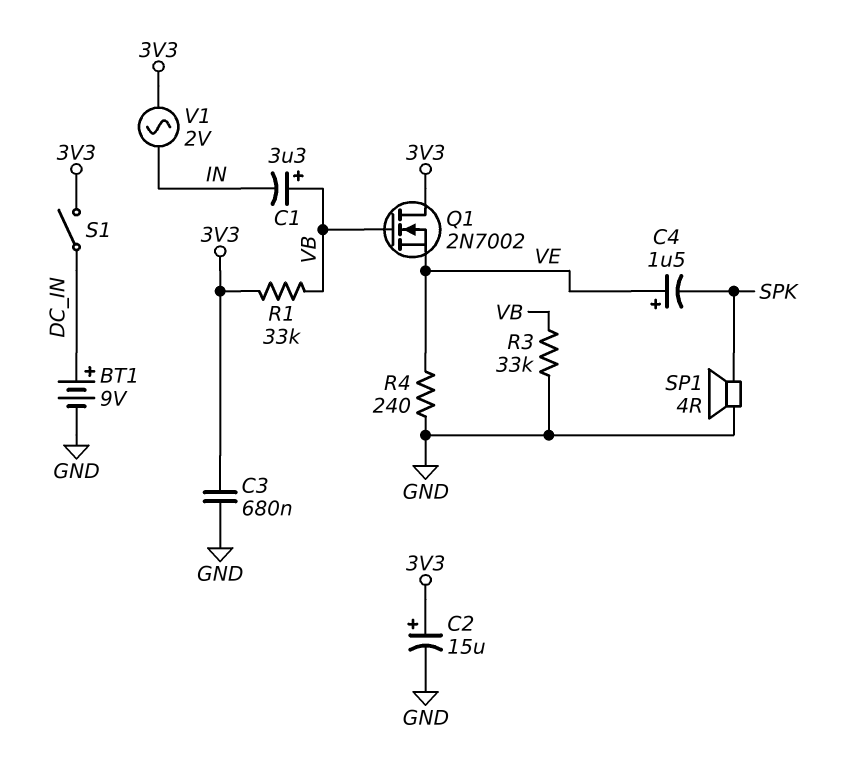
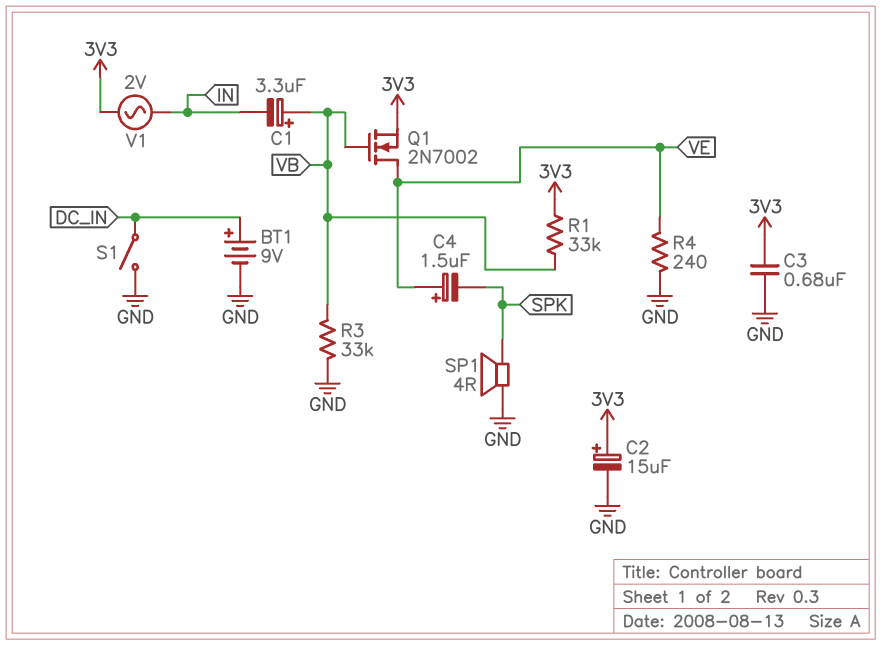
Q1: NMOS 2N7002 (G VB, D 3V3, S VE) -> NMOS 2N7002 (G VB, D VE, S 3V3)
S1: switch (3V3, DC_IN) -> switch (DC_IN, GND)

